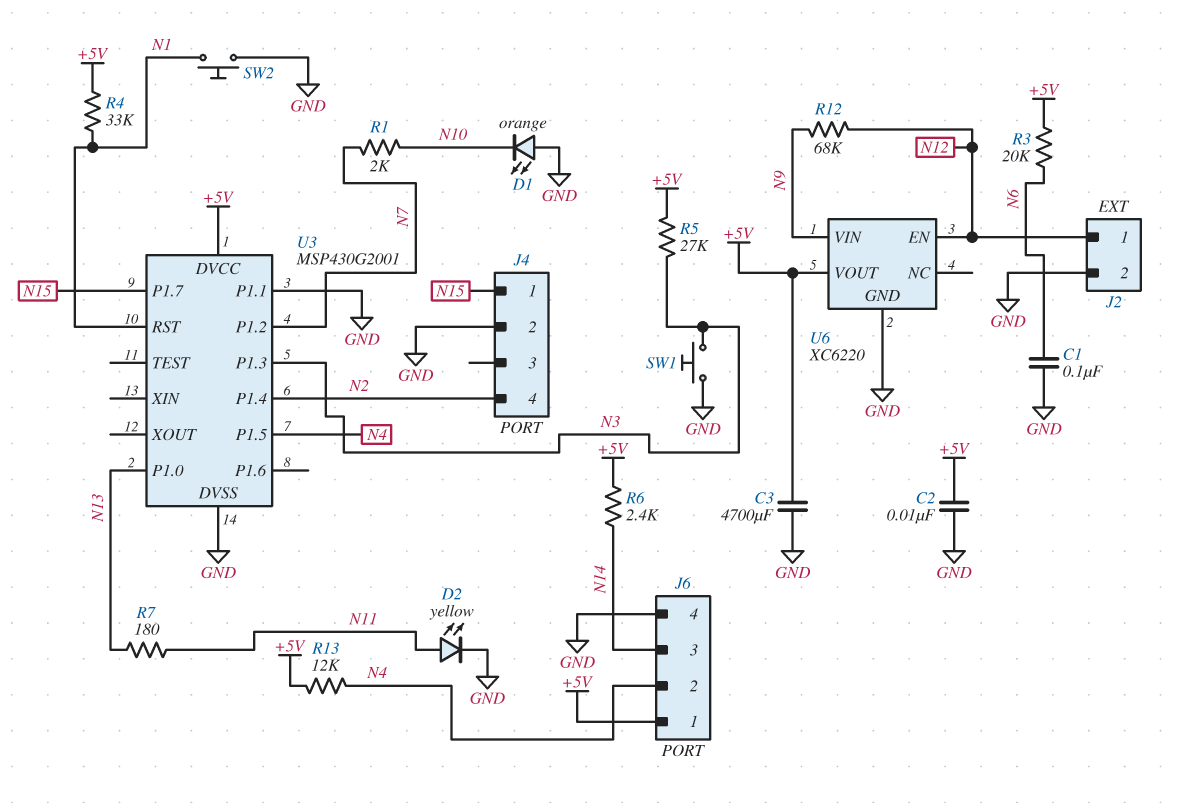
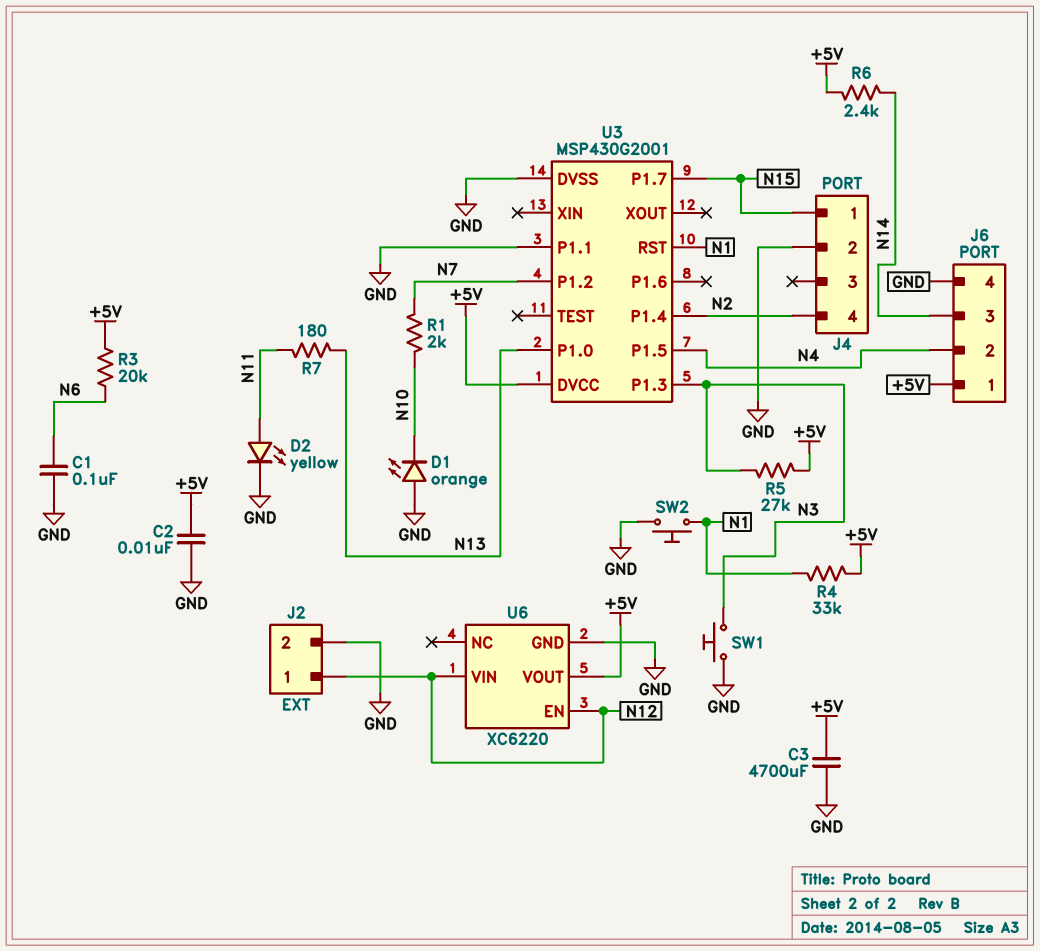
R12: 68k (N9, N12) -> none
R13: 12k (+5V, N4) -> none
U6 pin VIN: N9 -> N12

